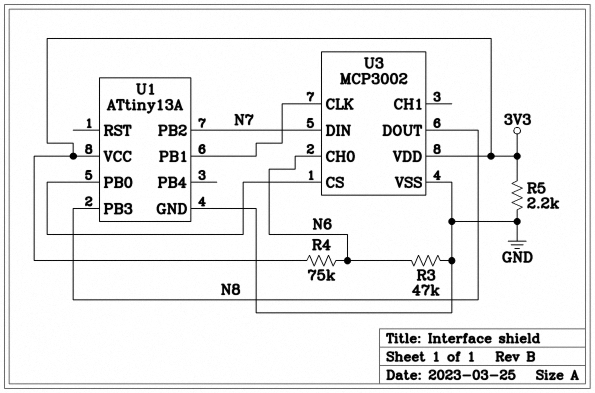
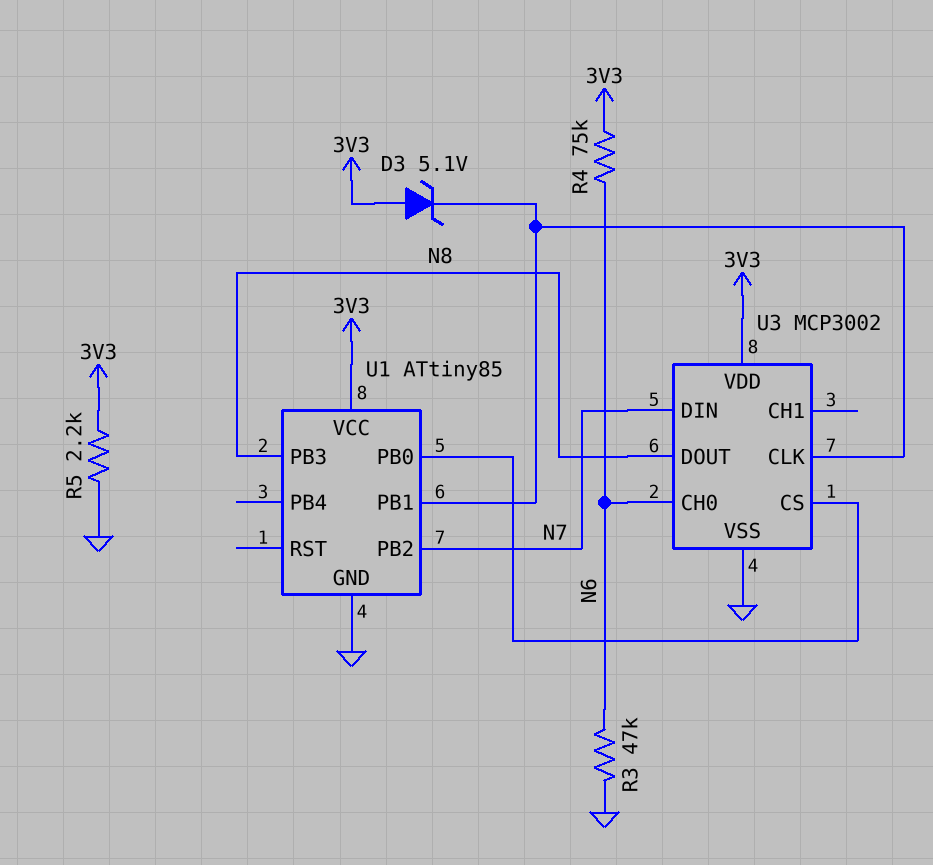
D3: none -> zener 5.1V (A 3V3, K U1/PB1)
U1: ATtiny13A -> ATtiny85

